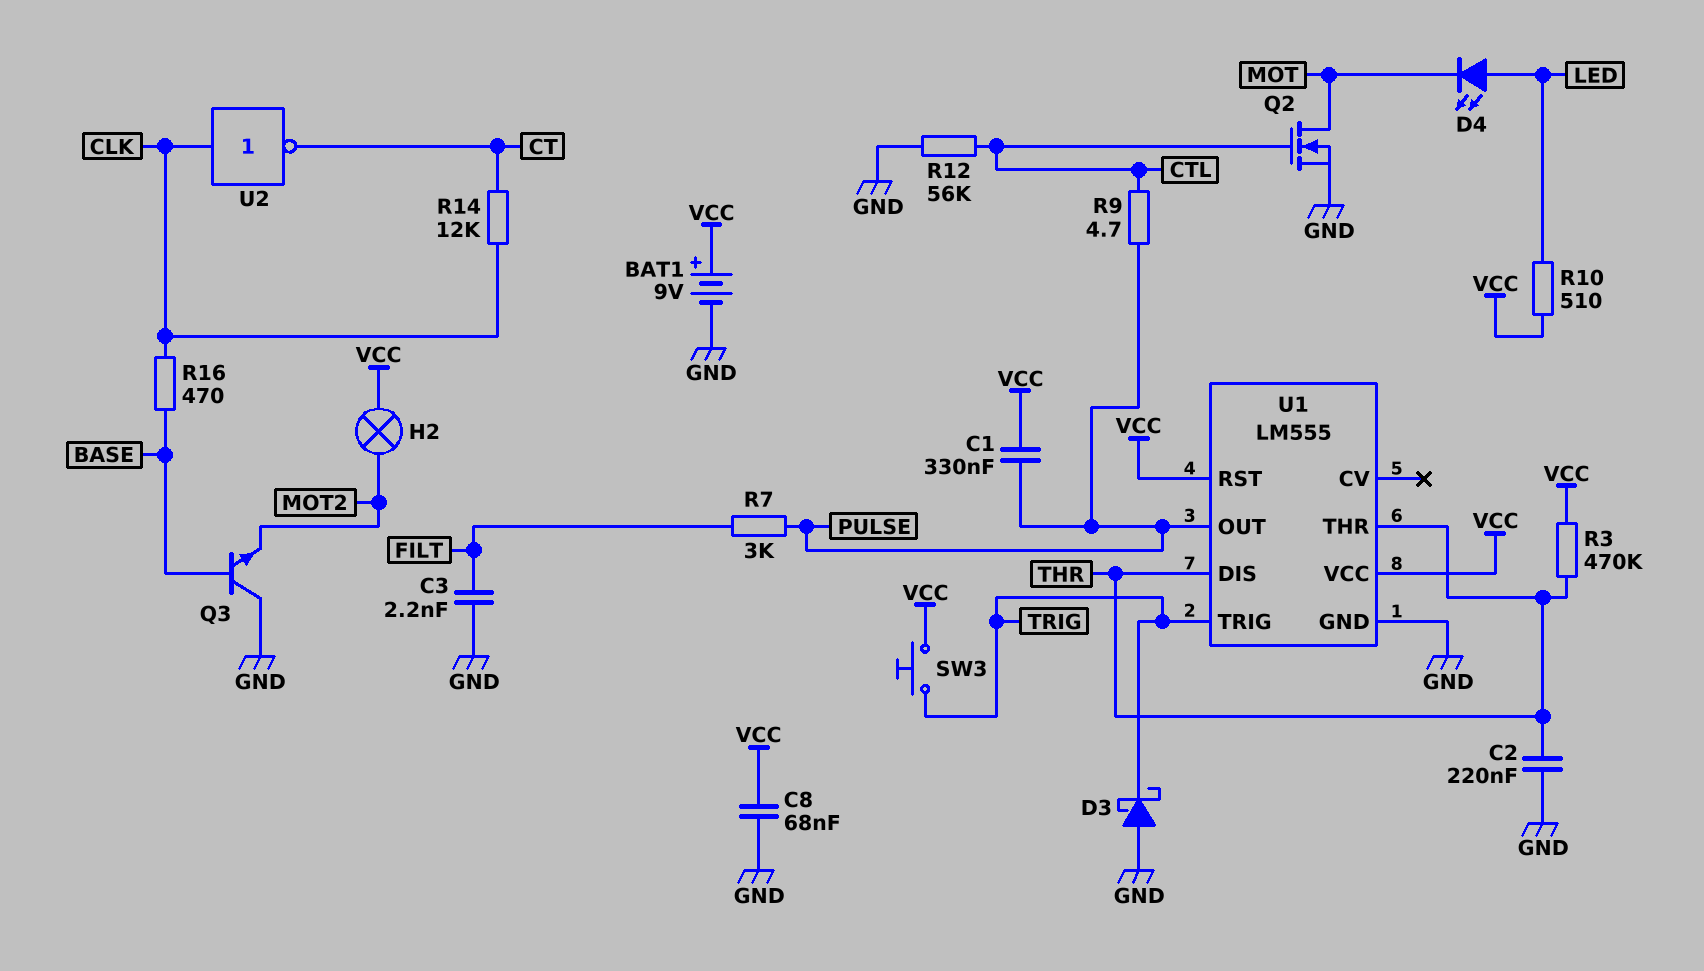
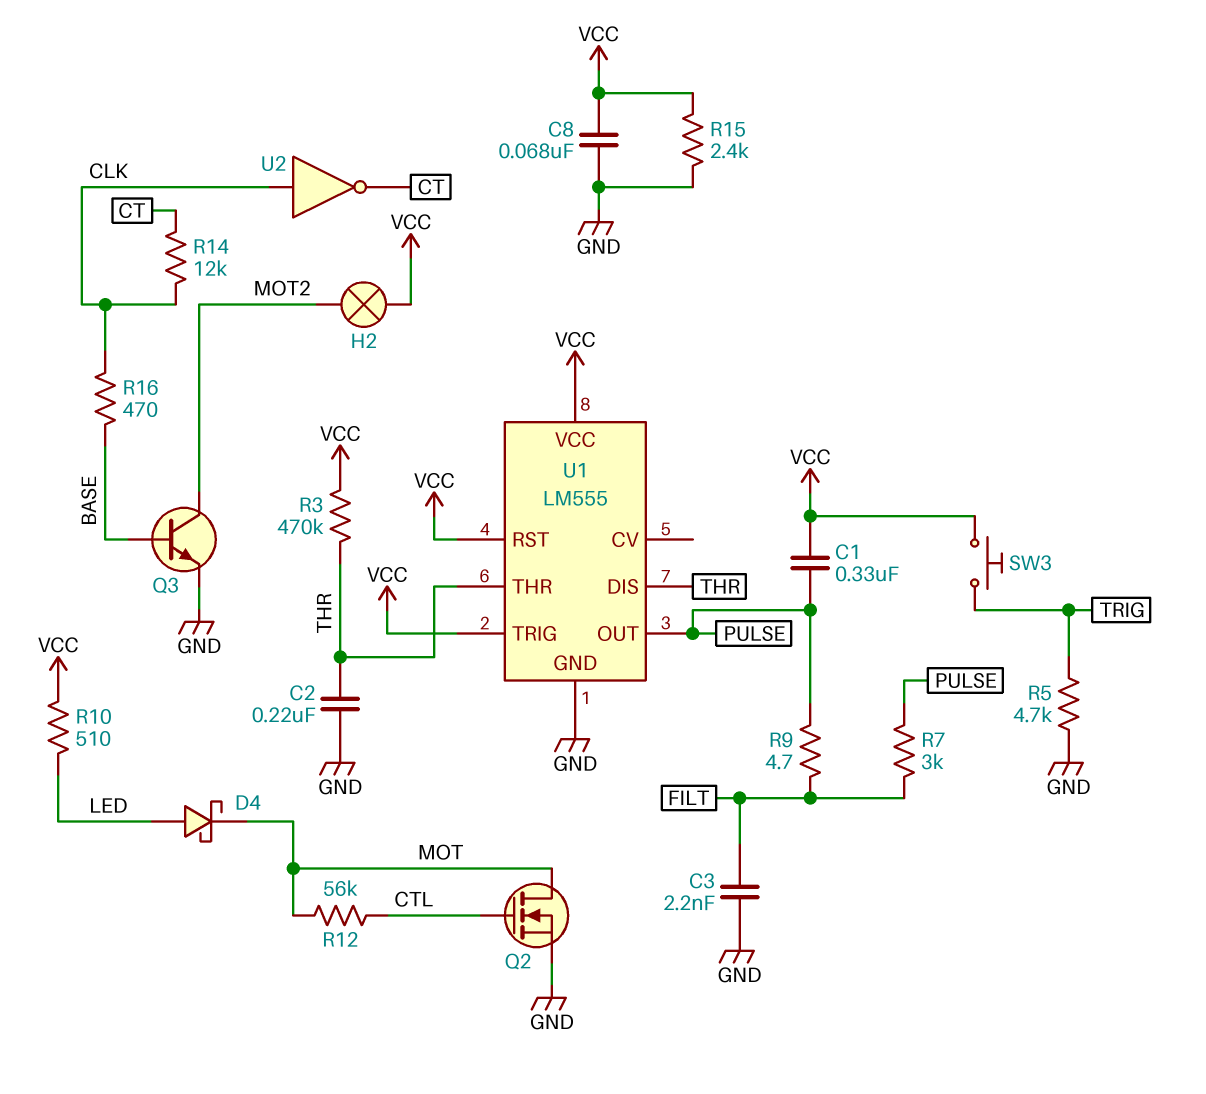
BAT1: 9V (plus VCC, minus GND) -> none
D3: schottky (A GND, K TRIG) -> none
D4: LED (A LED, K MOT) -> schottky (A LED, K MOT)
Q3: NPN (B BASE, C GND, E MOT2) -> NPN (B BASE, C MOT2, E GND)
R5: none -> 4.7k (GND, TRIG)
R9: 4.7 (CTL, PULSE) -> 4.7 (FILT, PULSE)
R12: 56k (CTL, GND) -> 56k (CTL, MOT)
R15: none -> 2.4k (GND, VCC)
U1 pin TRIG: TRIG -> VCC

